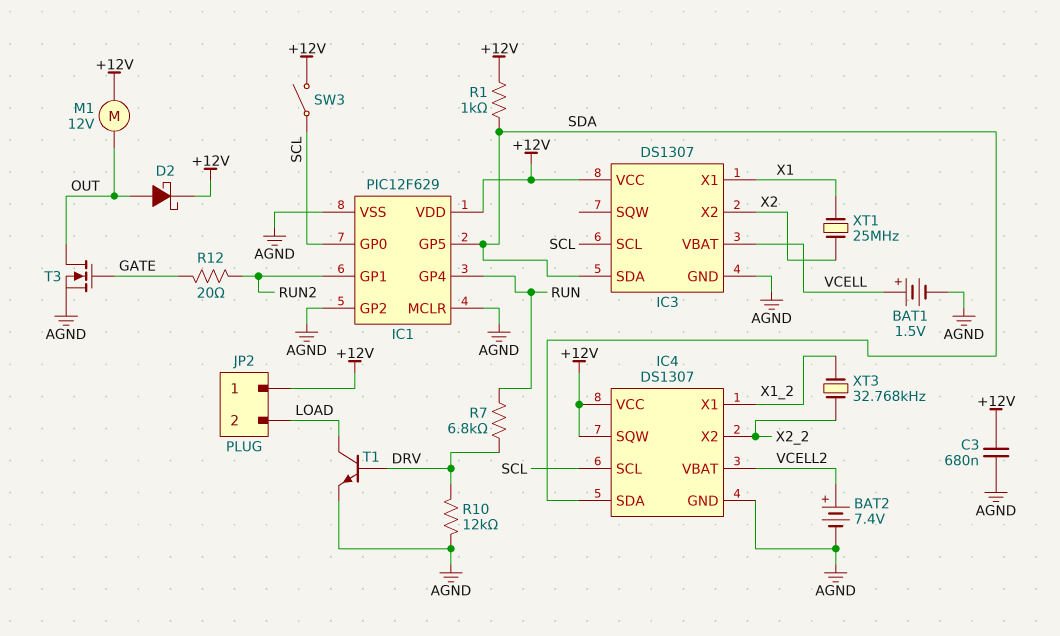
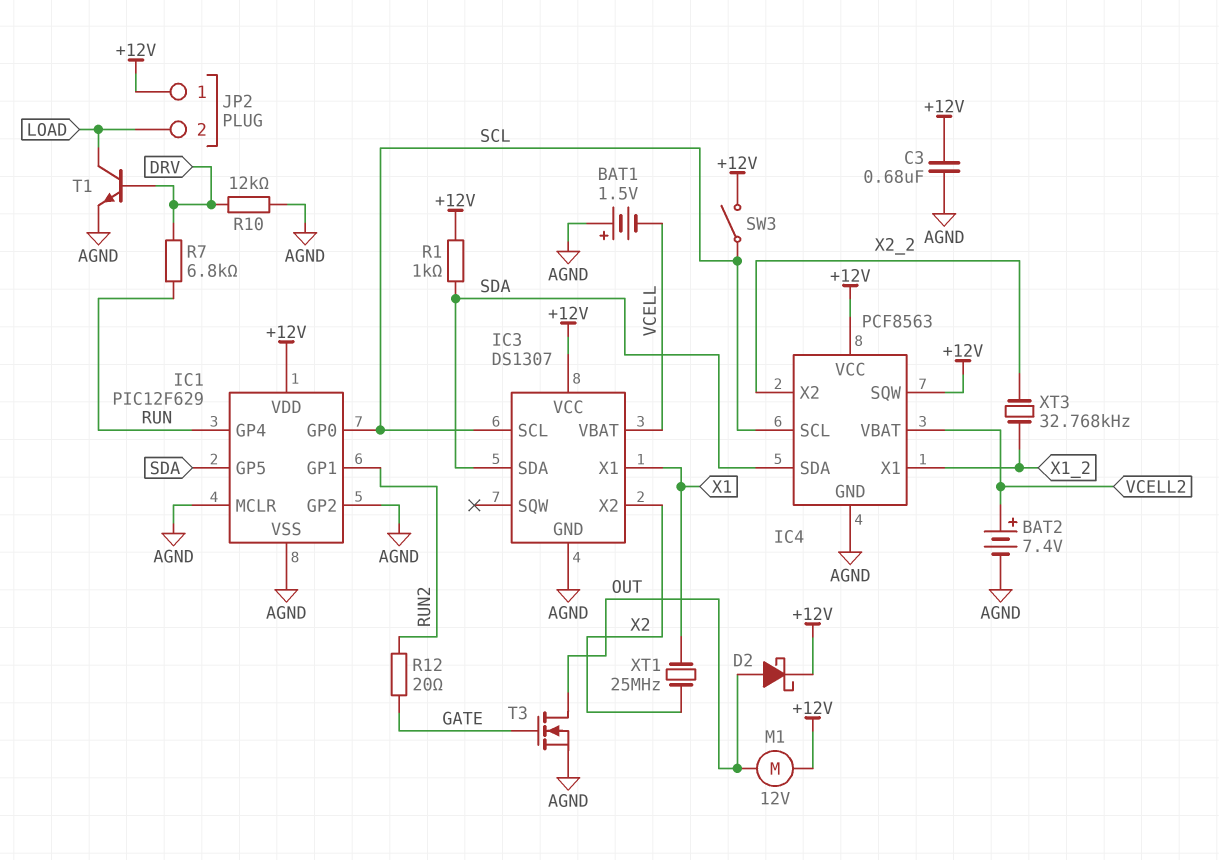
BAT1: 1.5V (plus VCELL, minus AGND) -> 1.5V (plus AGND, minus VCELL)
IC4: DS1307 -> PCF8563

